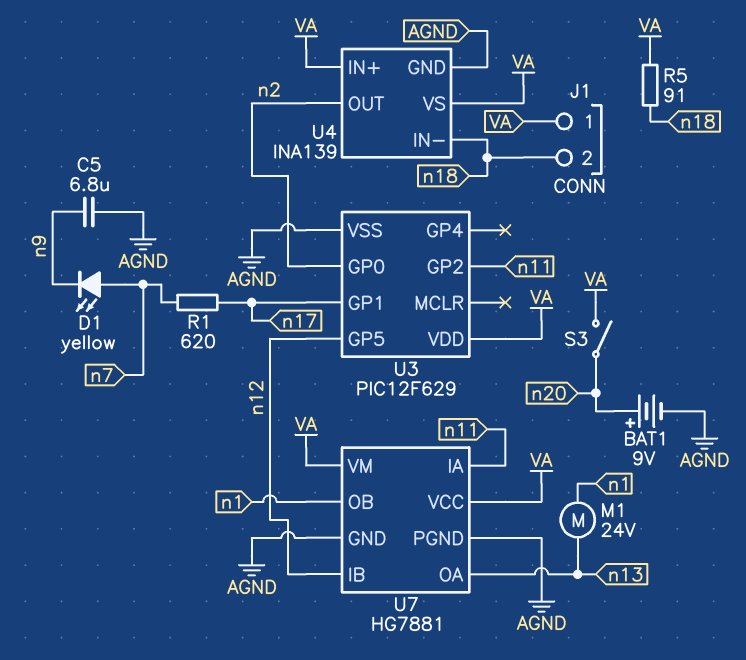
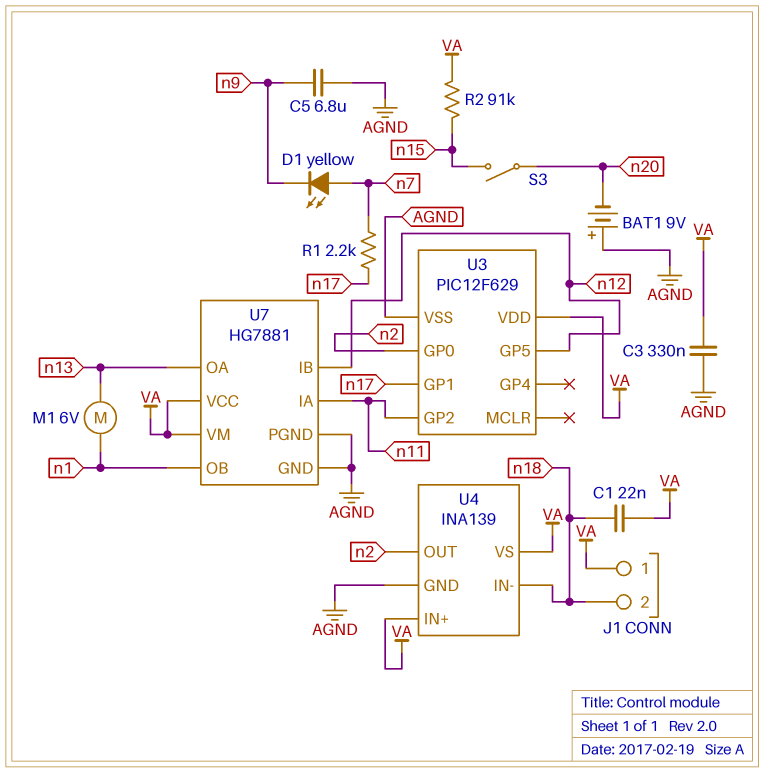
BAT1: 9V (plus n20, minus AGND) -> 9V (plus AGND, minus n20)
C1: none -> 22nF (VA, n18)
C3: none -> 330nF (AGND, VA)
M1: motor 24V (n1, n13) -> motor 6V (n1, n13)
R1: 620 (n7, n17) -> 2.2k (n7, n17)
R2: none -> 91k (VA, n15)
R5: 91 (VA, n18) -> none
S3: switch (VA, n20) -> switch (n15, n20)

